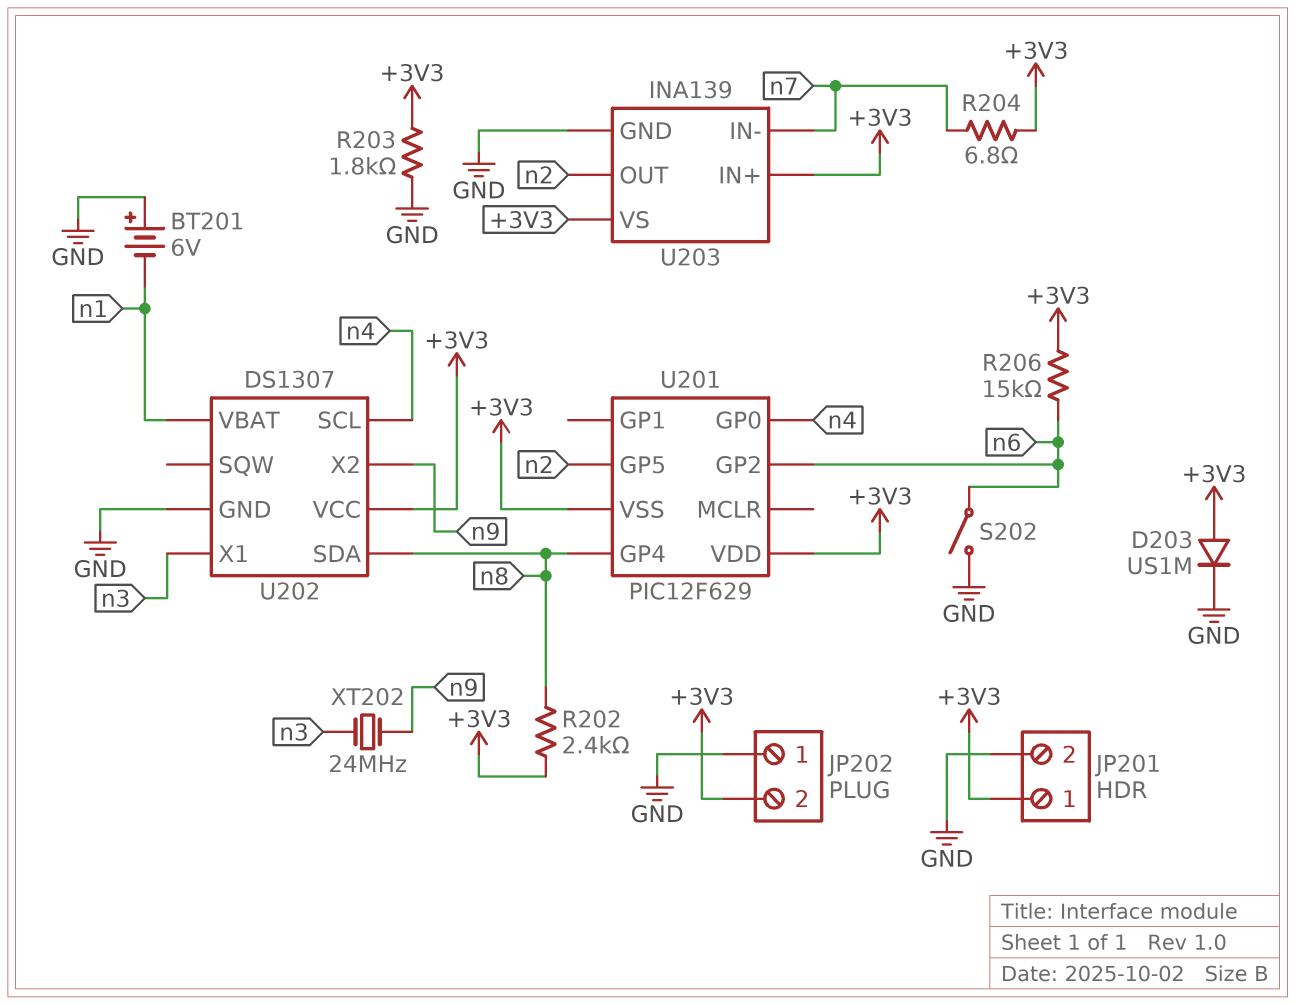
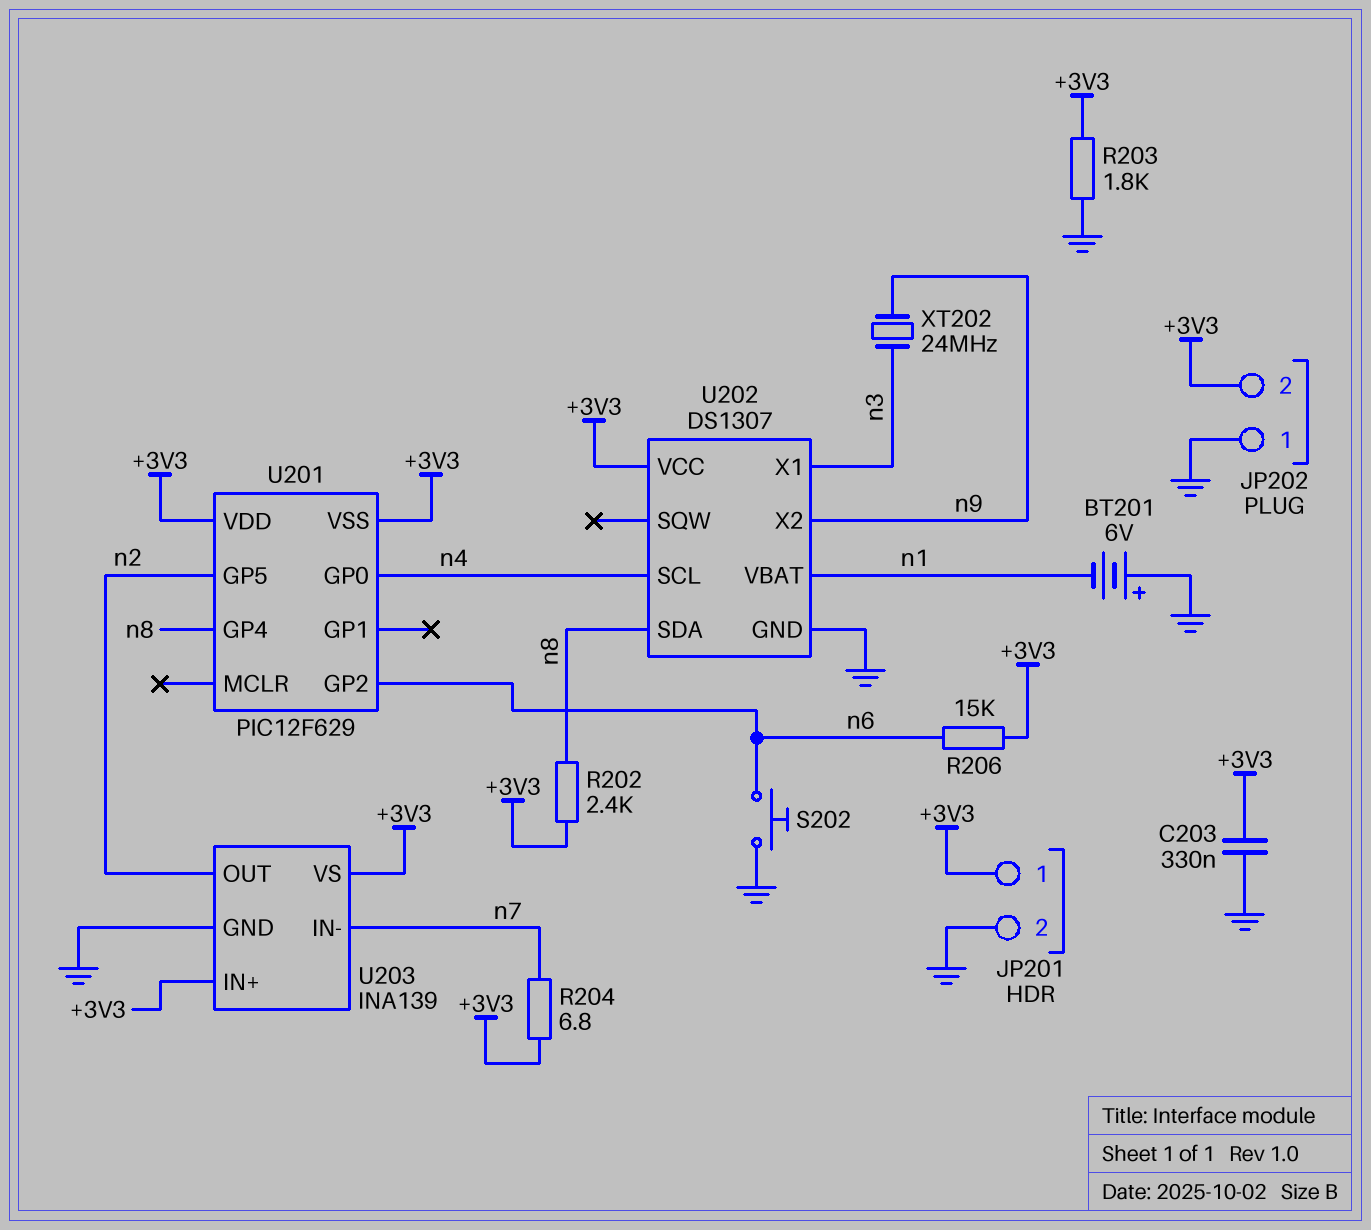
C203: none -> 330nF (+3V3, GND)
D203: diode US1M (A +3V3, K GND) -> none
S202: switch (GND, n6) -> button (GND, n6)

